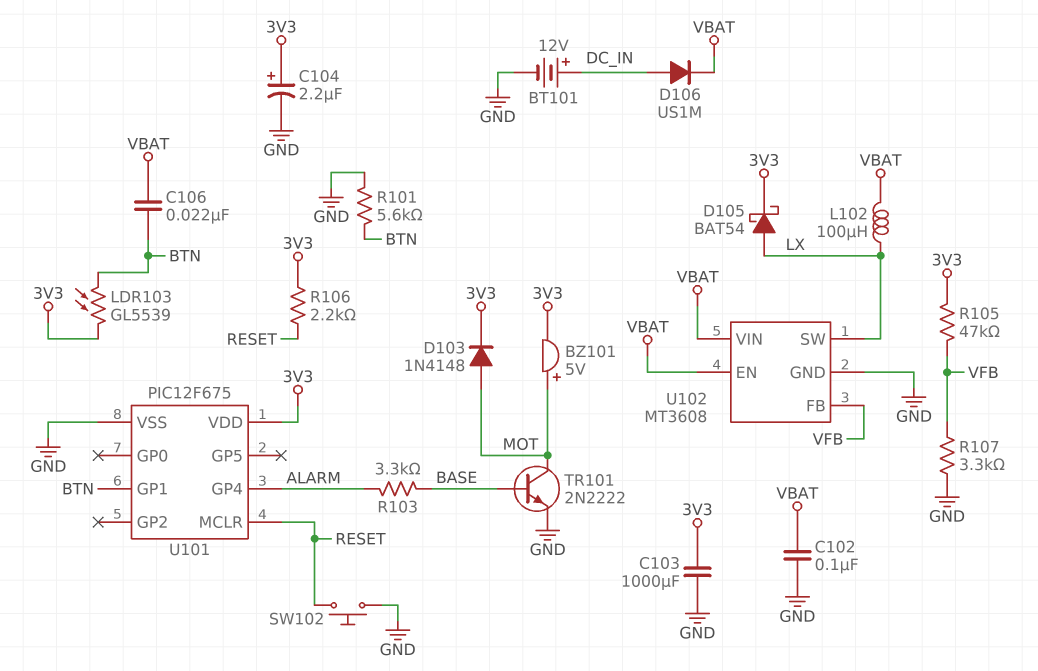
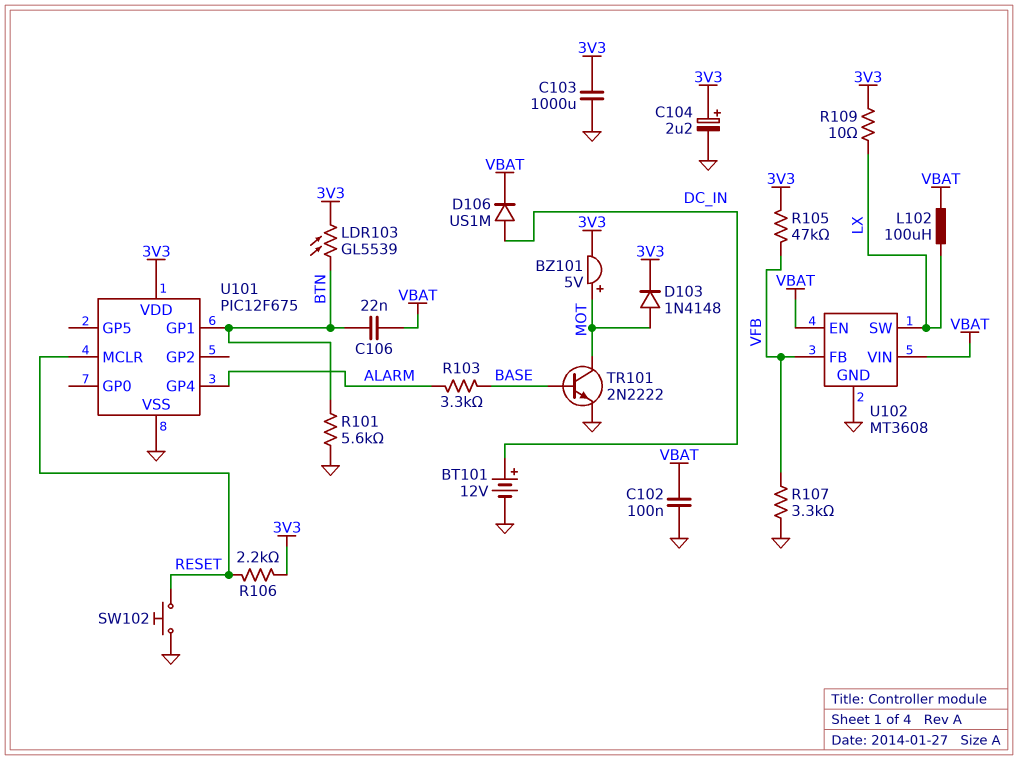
D105: schottky BAT54 (A LX, K 3V3) -> none
R109: none -> 10 (3V3, LX)

